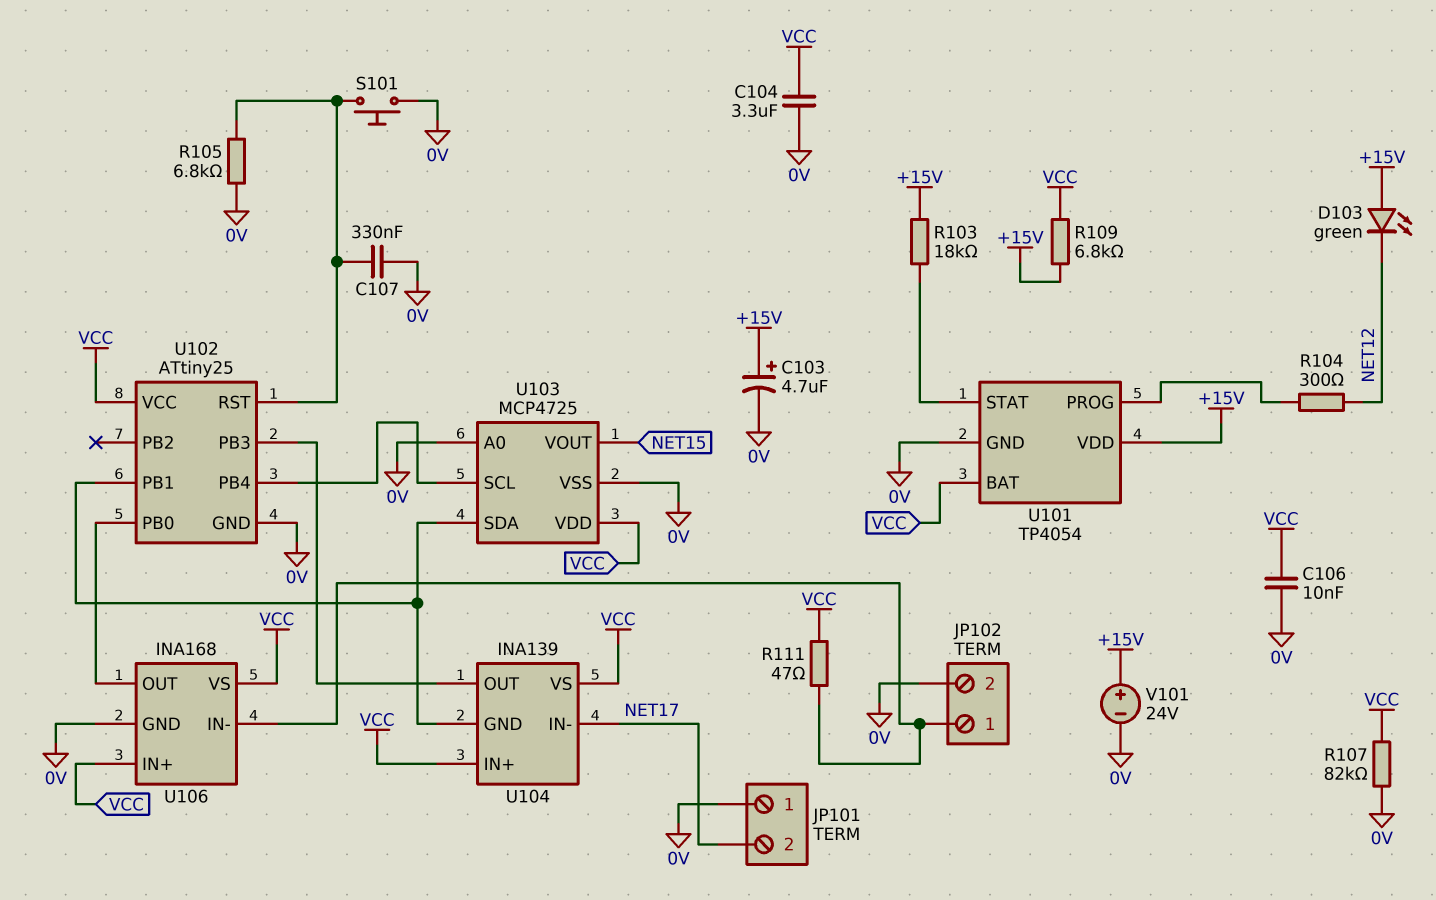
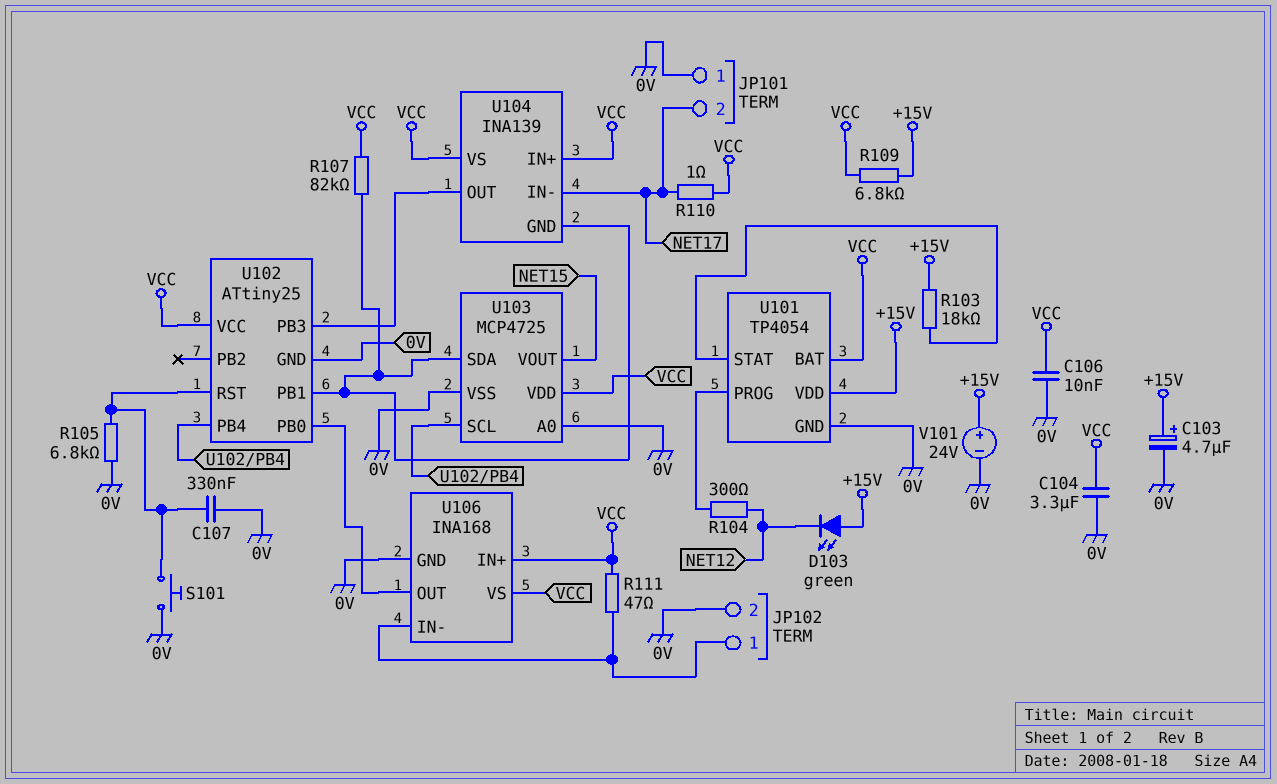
R107: 82k (0V, VCC) -> 82k (U102/PB1, VCC)
R110: none -> 1 (NET17, VCC)

